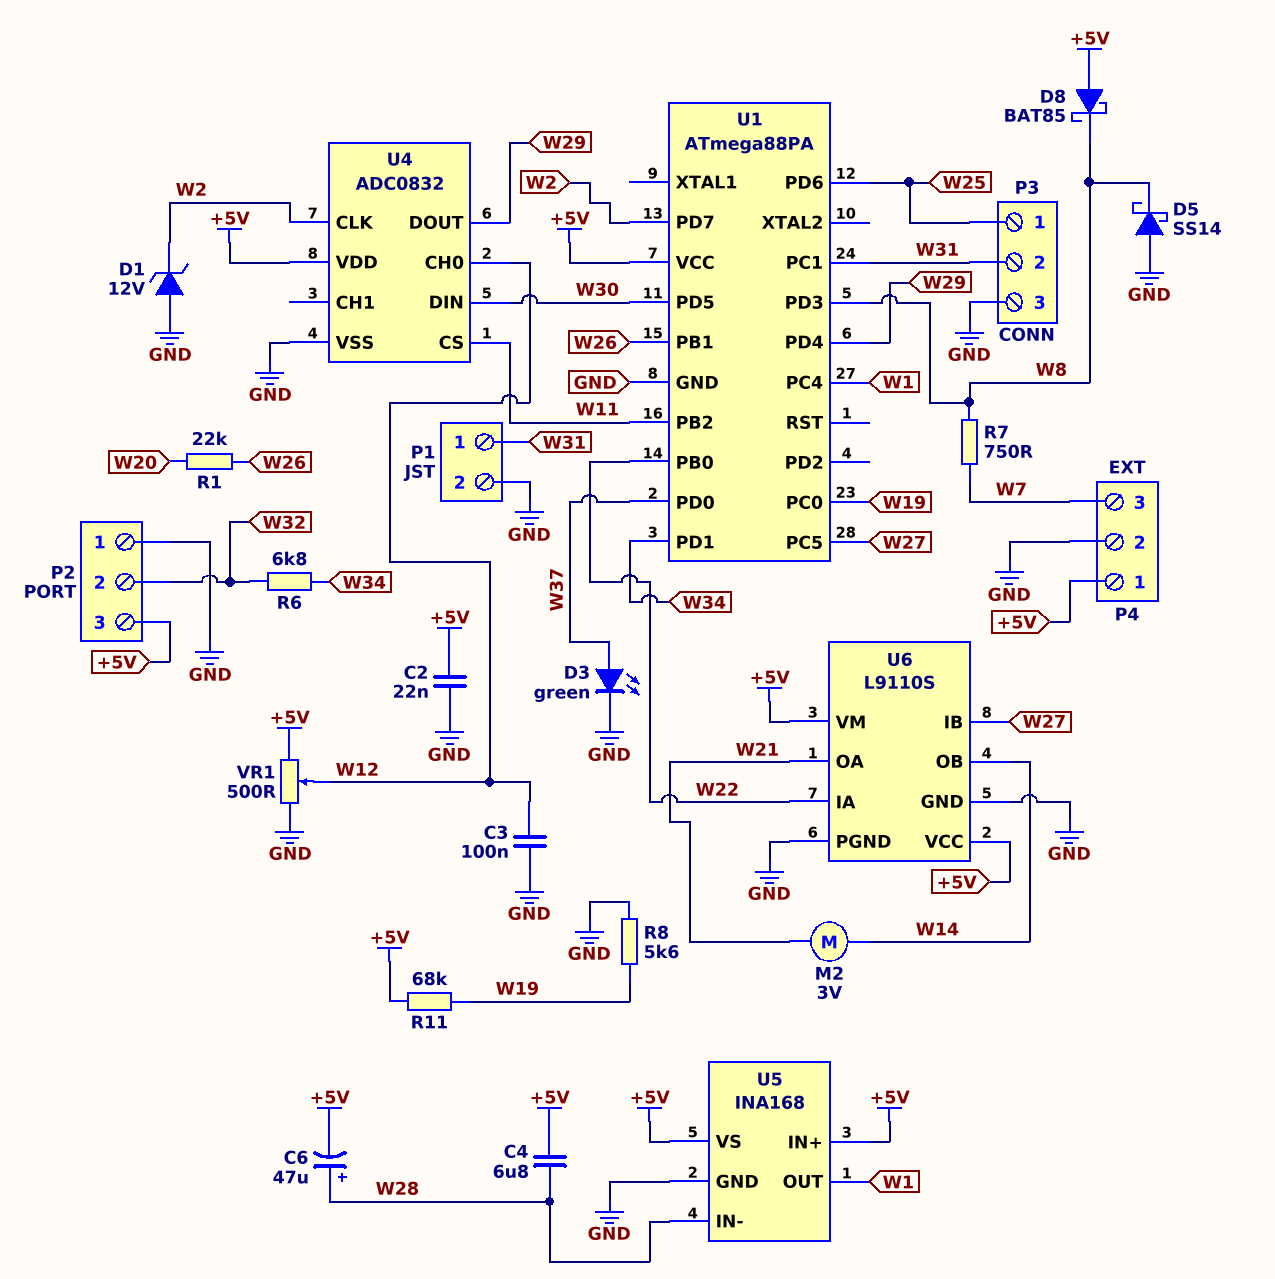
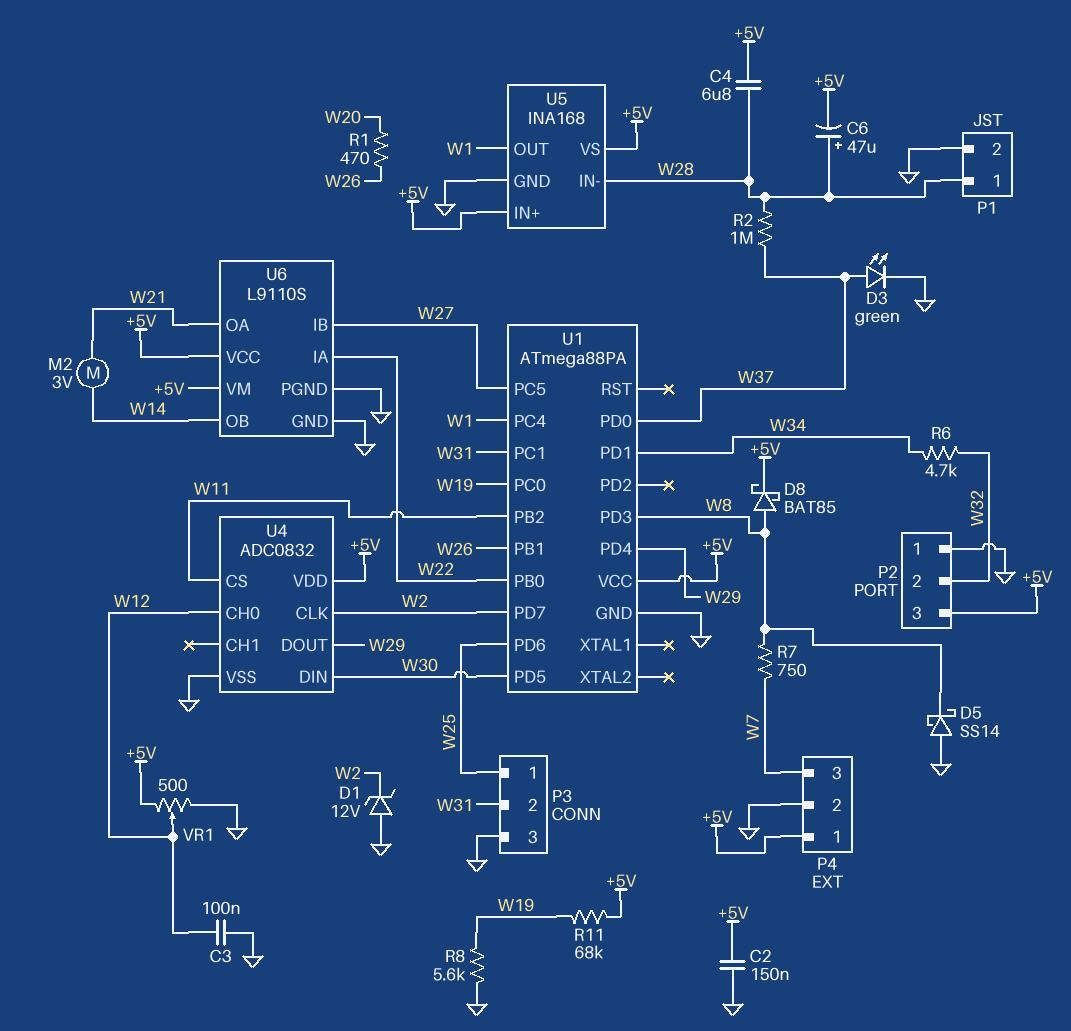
C2: 22nF (+5V, GND) -> 150nF (+5V, GND)
D8: schottky BAT85 (A +5V, K W8) -> schottky BAT85 (A W8, K +5V)
P1 pin 1: W31 -> W28
R1: 22k (W20, W26) -> 470 (W20, W26)
R2: none -> 1M (W28, W37)
R6: 6.8k (W32, W34) -> 4.7k (W32, W34)

